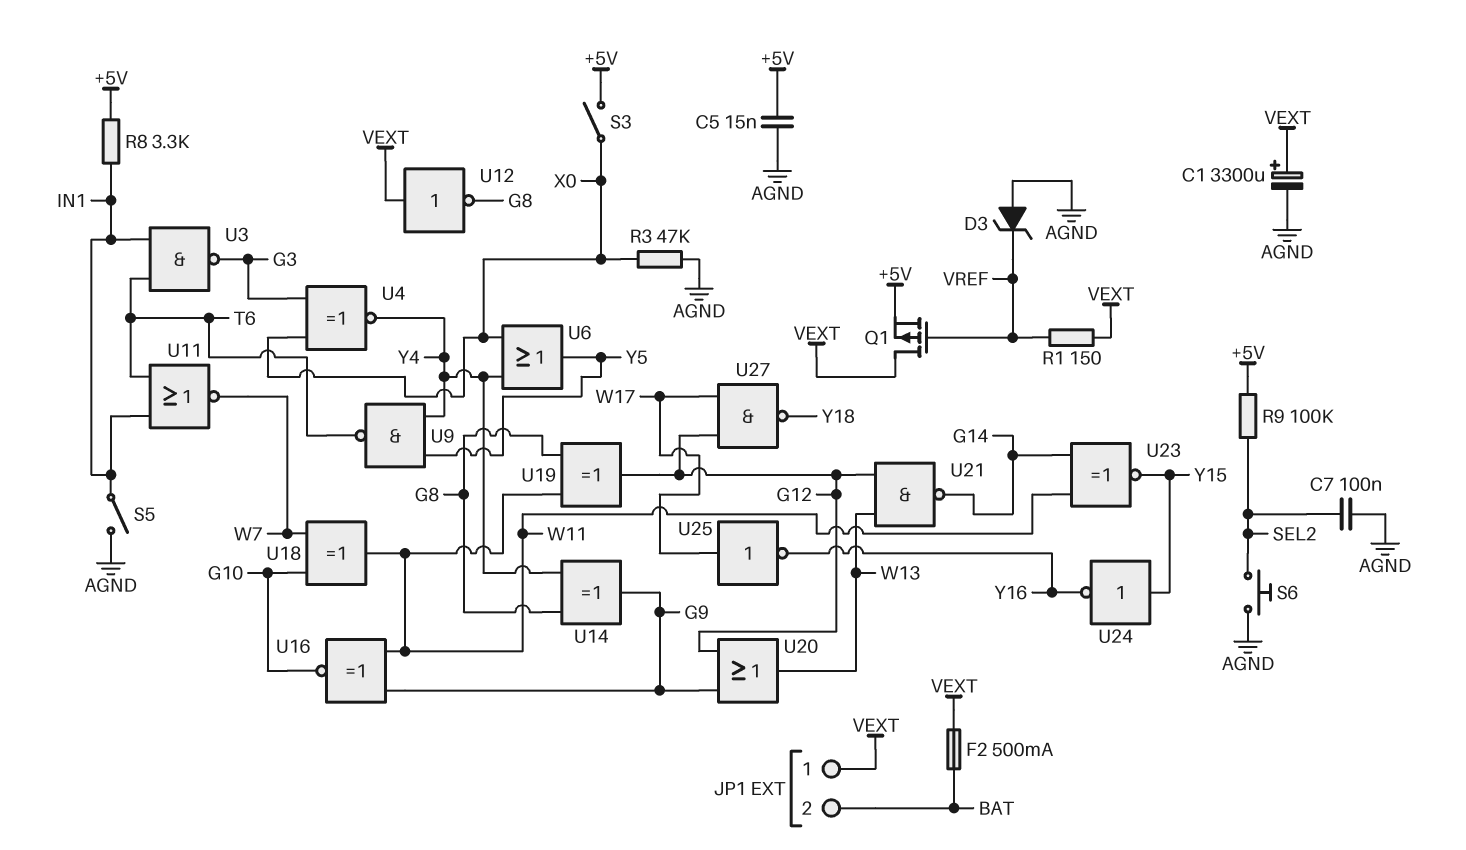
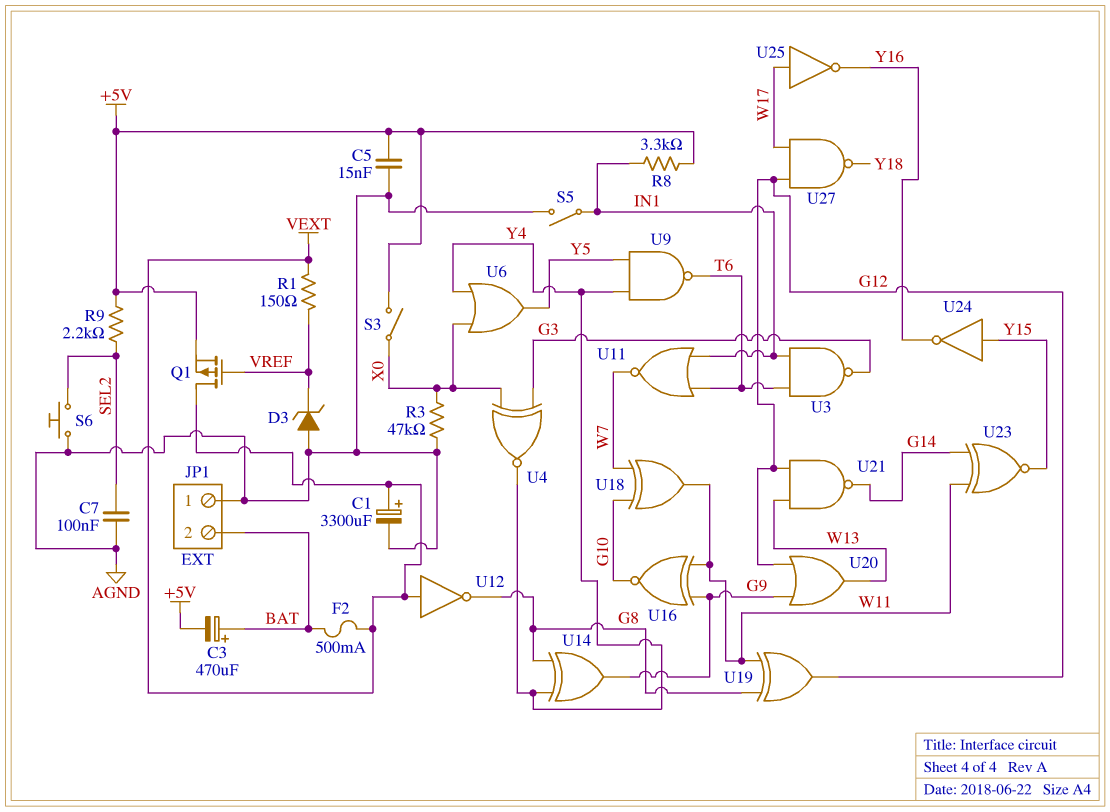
C3: none -> 470uF (plus BAT, minus +5V)
JP1 pin 1: VEXT -> AGND
R9: 100k (+5V, SEL2) -> 2.2k (+5V, SEL2)

